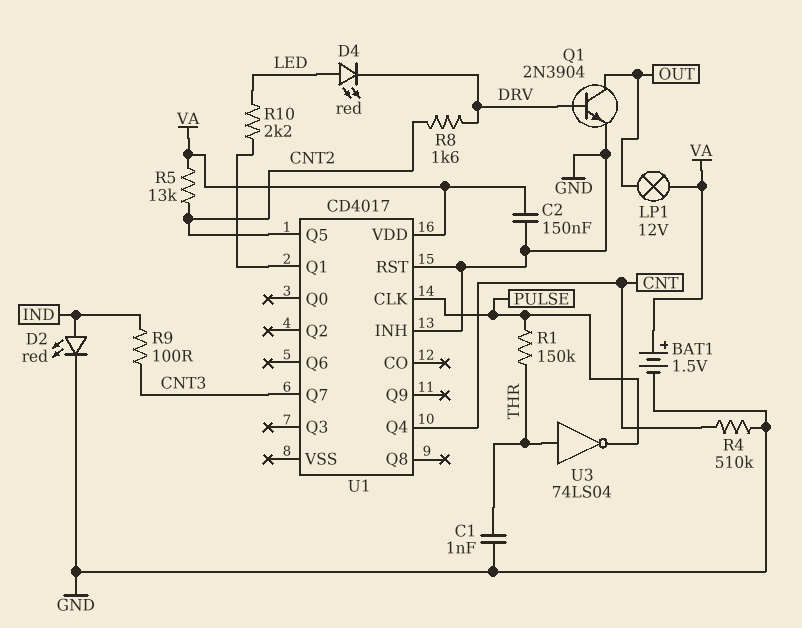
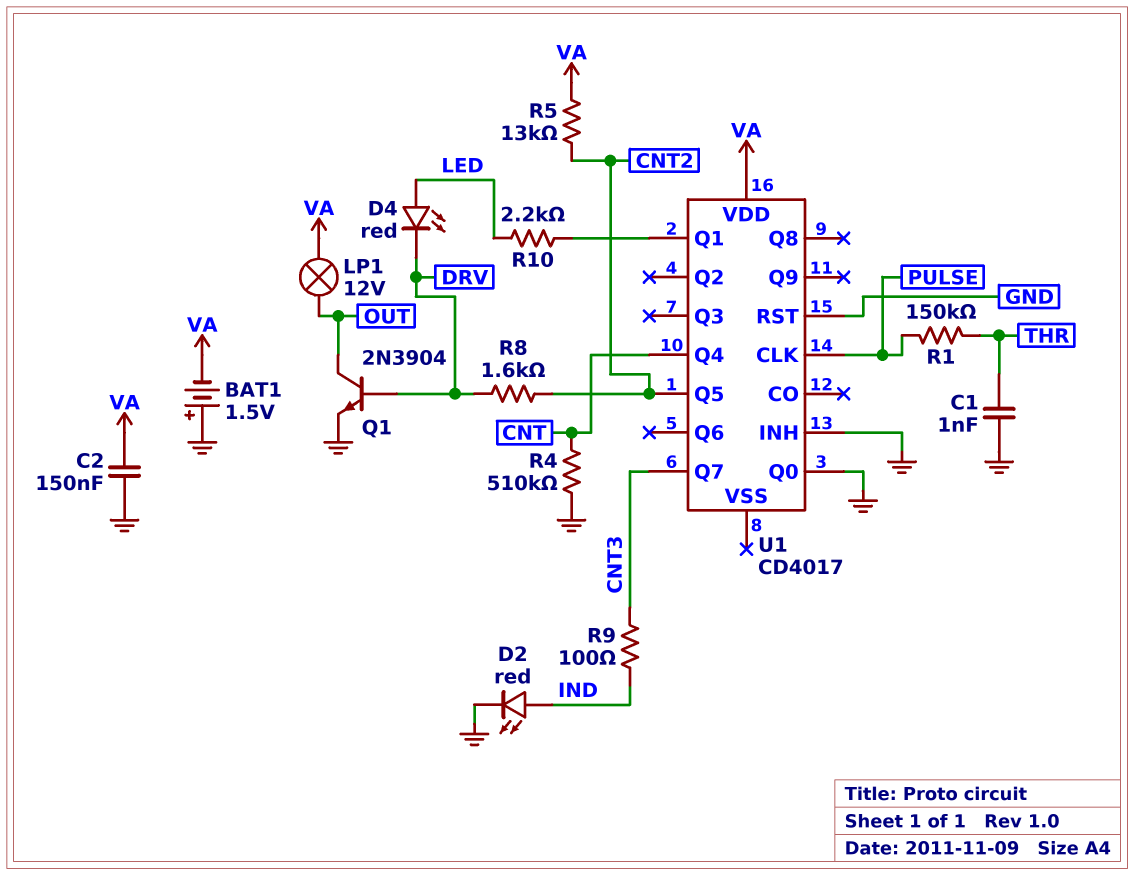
BAT1: 1.5V (plus VA, minus GND) -> 1.5V (plus GND, minus VA)
U1 pin Q0: none -> GND
U3: NOT 74LS04 (in THR, out PULSE) -> none

